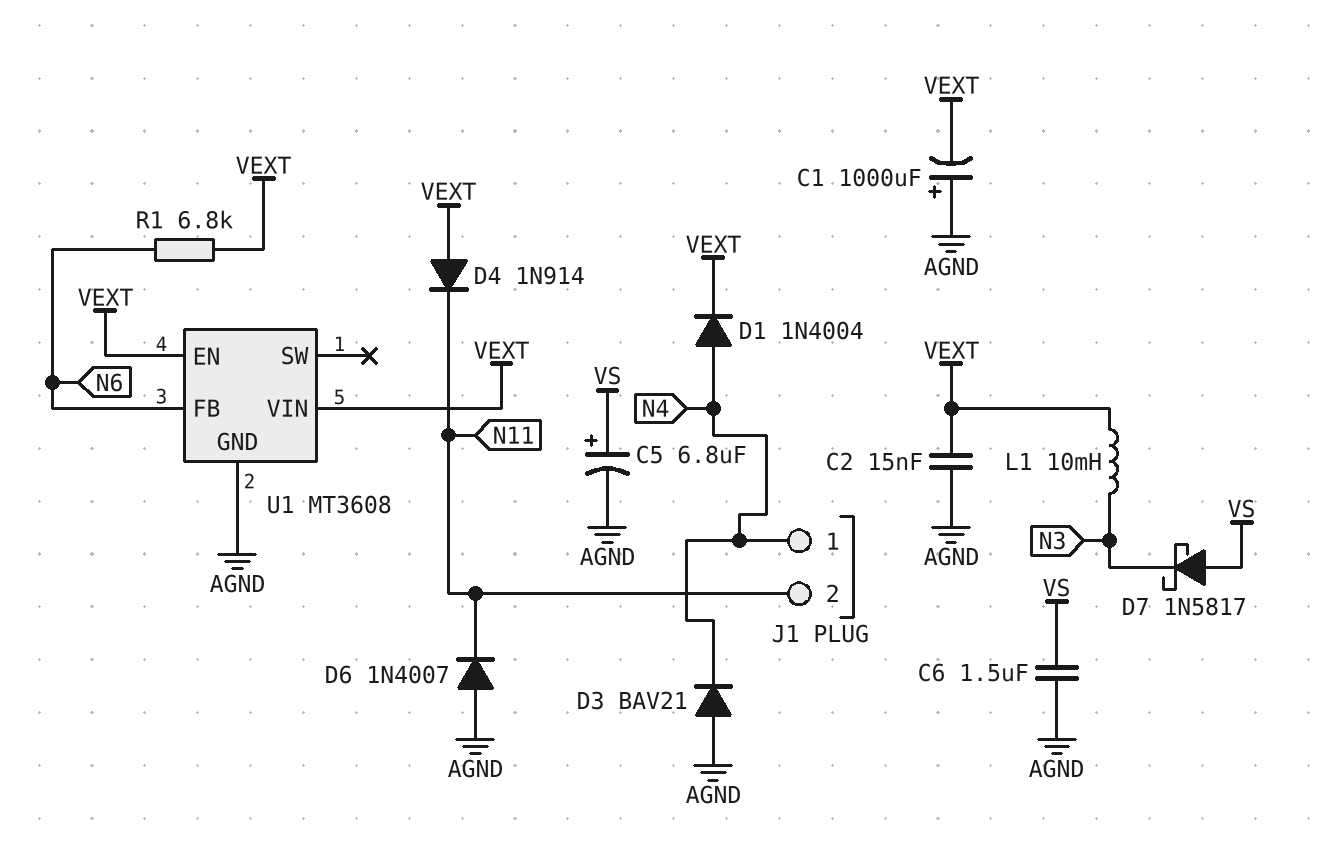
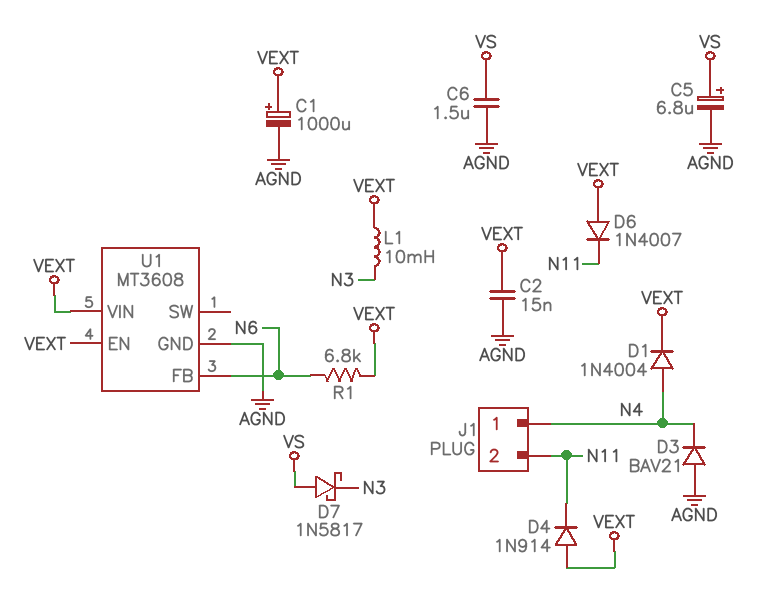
C1: 1000uF (plus AGND, minus VEXT) -> 1000uF (plus VEXT, minus AGND)
D6: diode 1N4007 (A AGND, K N11) -> diode 1N4007 (A VEXT, K N11)

